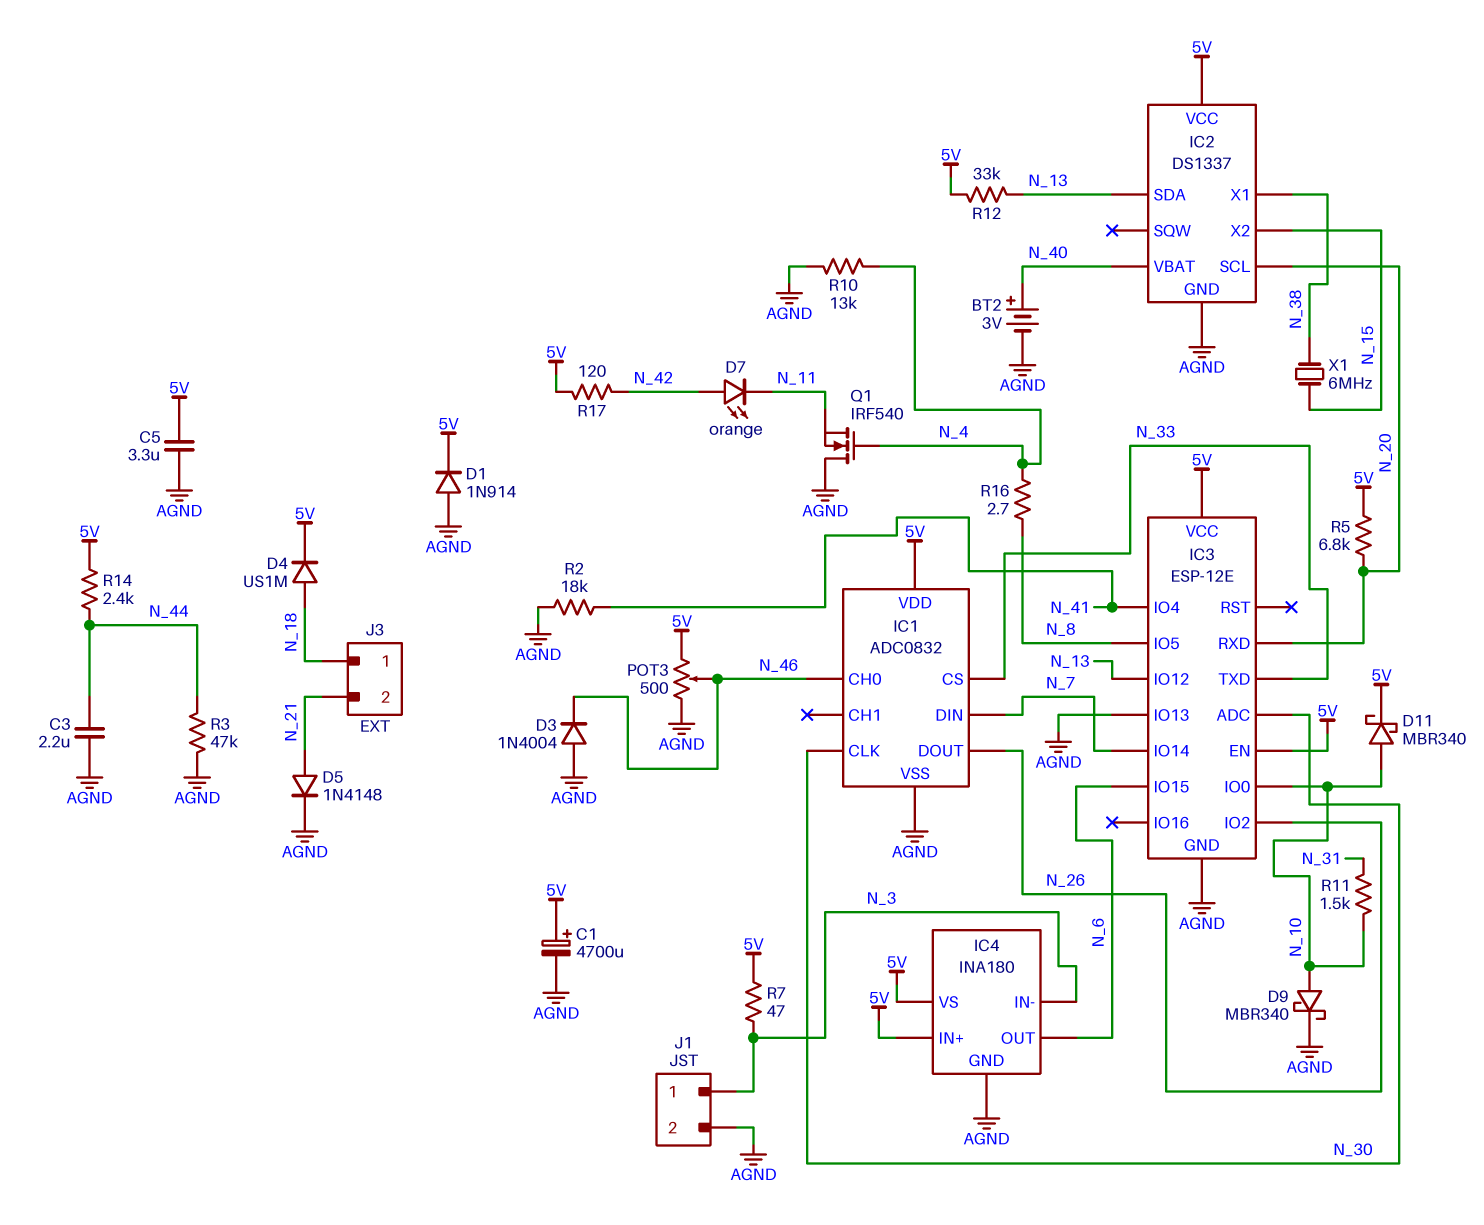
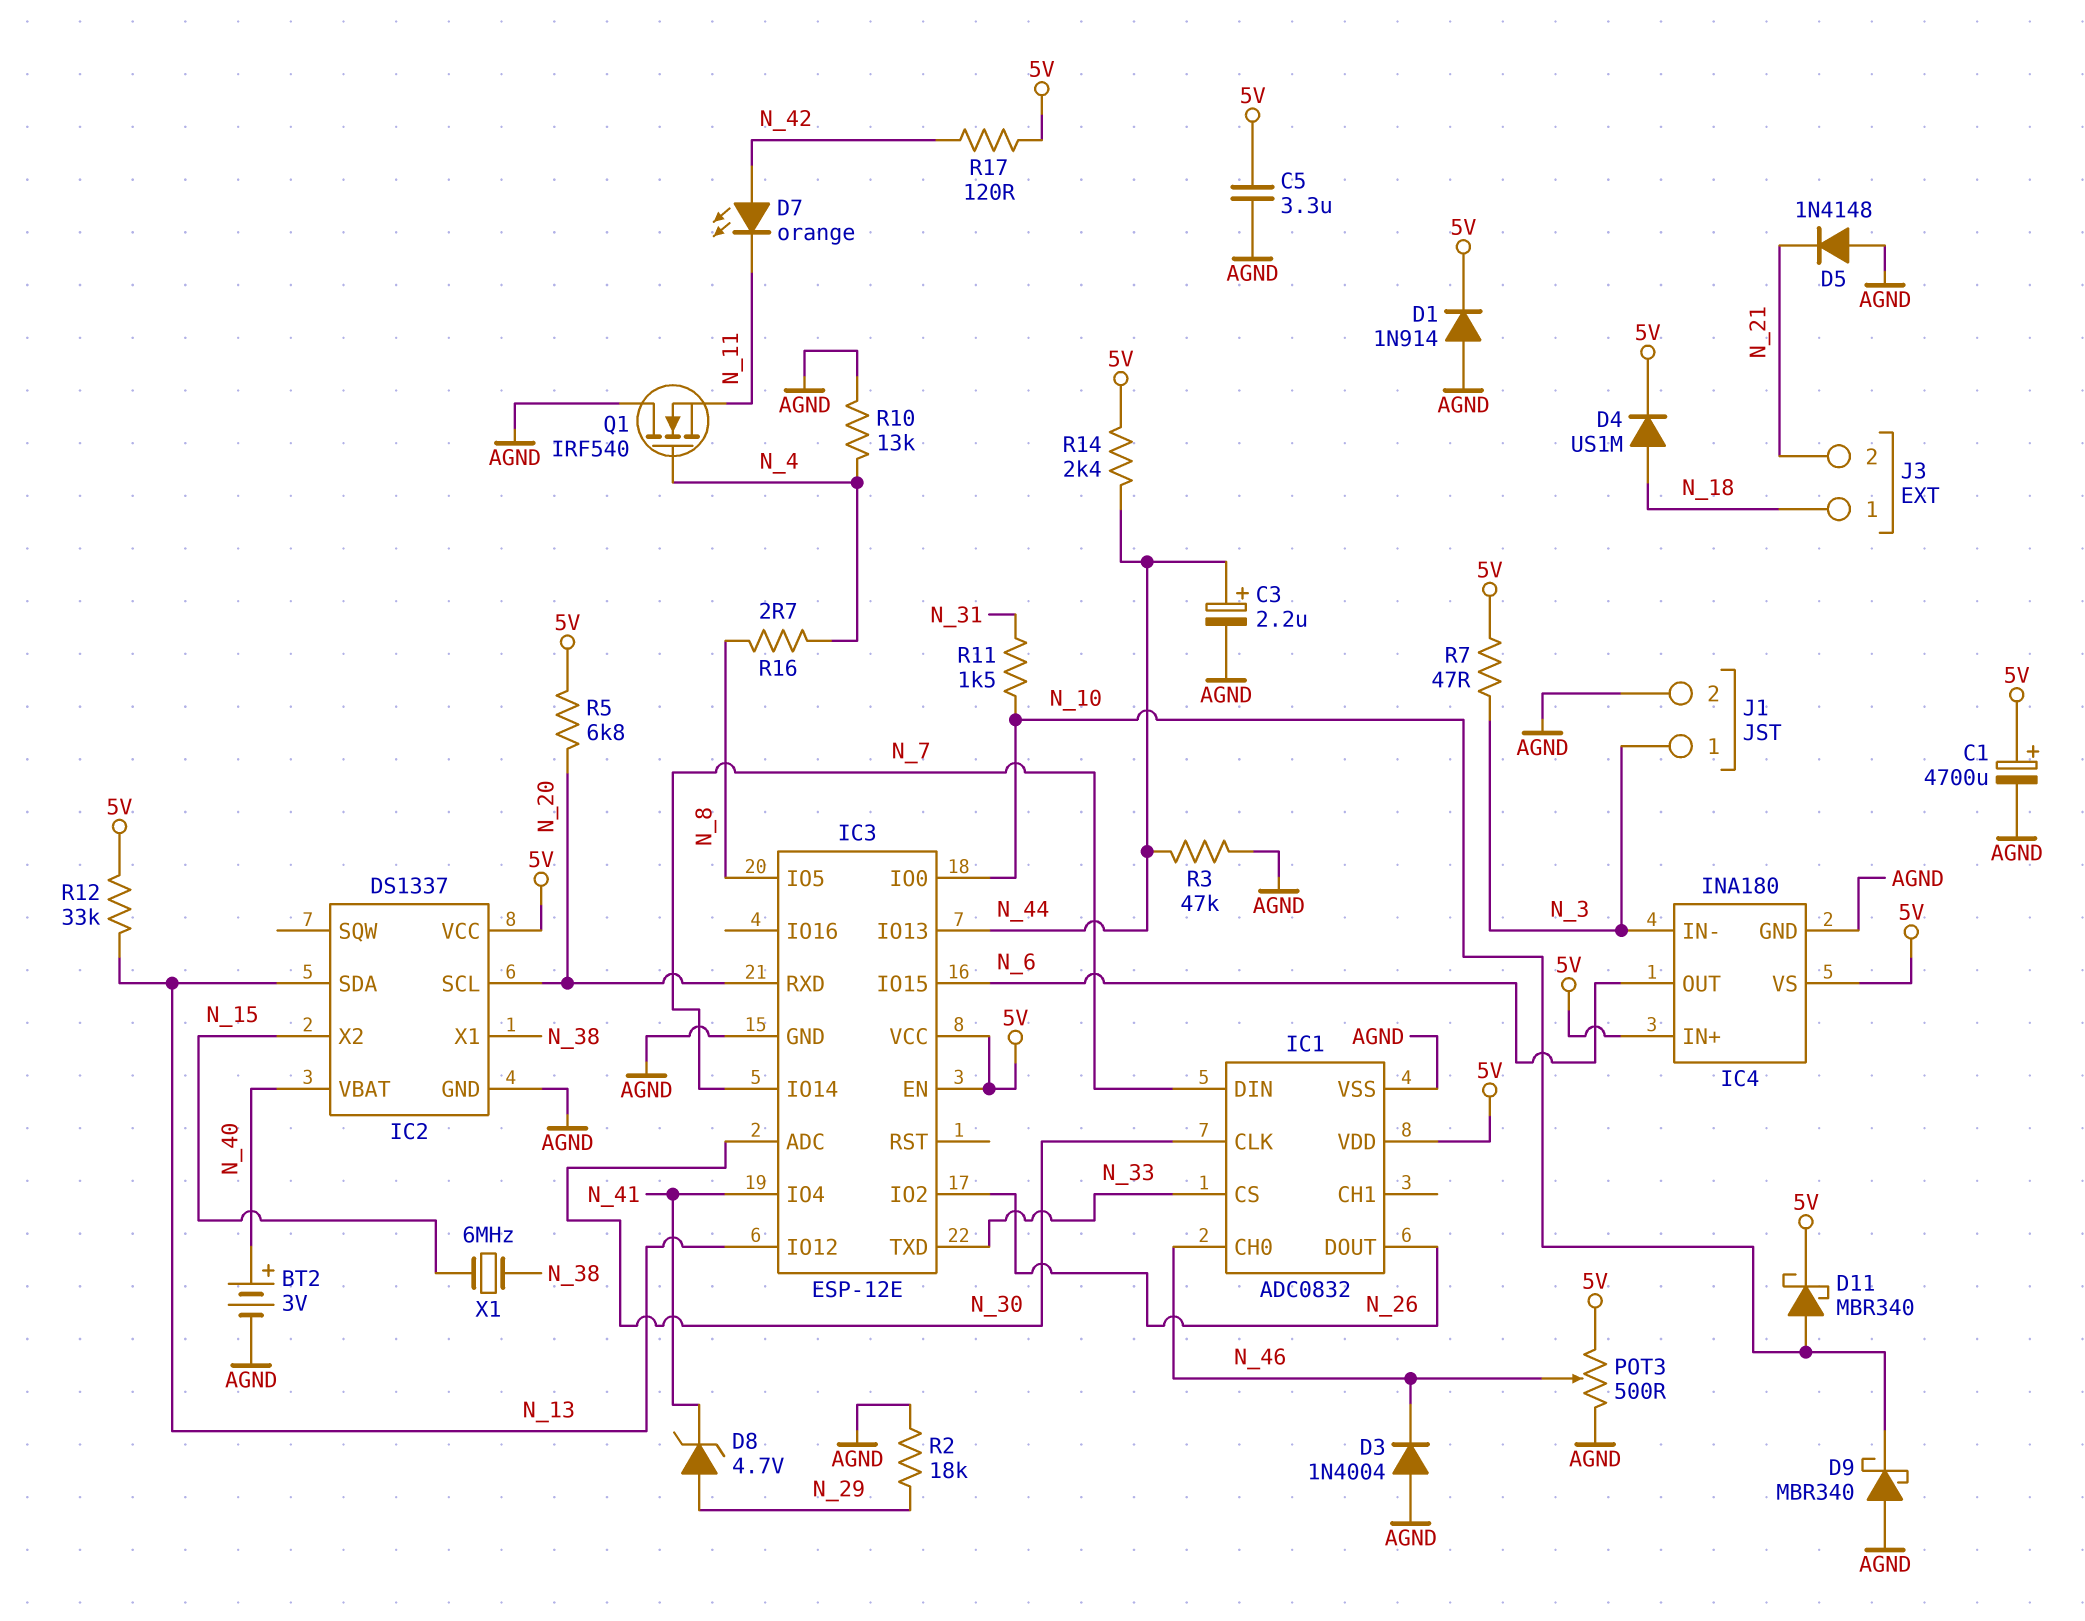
C3: 2.2uF (AGND, N_44) -> 2.2uF (plus N_44, minus AGND)
D5: diode 1N4148 (A N_21, K AGND) -> diode 1N4148 (A AGND, K N_21)
D8: none -> zener 4.7V (A N_29, K N_41)
D9: schottky MBR340 (A N_10, K AGND) -> schottky MBR340 (A AGND, K N_10)
IC3 pin IO13: AGND -> N_44
R2: 18k (AGND, N_41) -> 18k (AGND, N_29)

